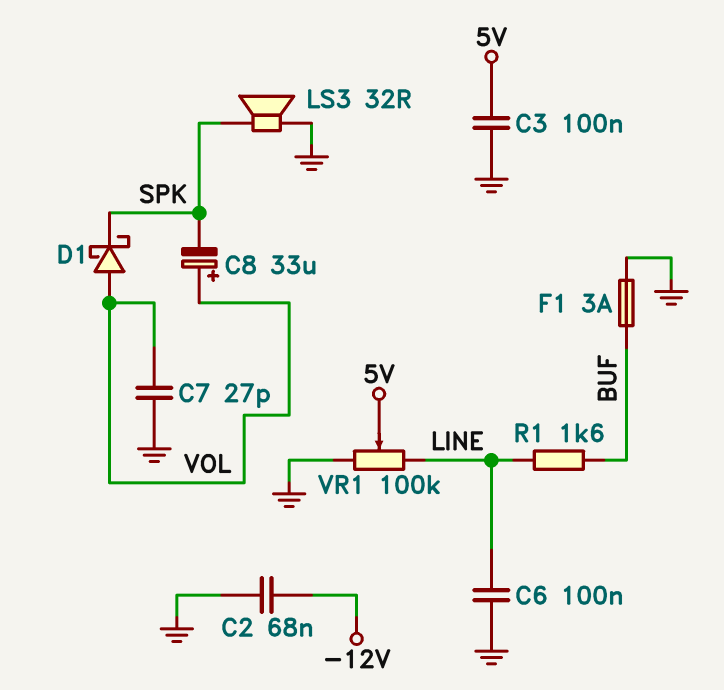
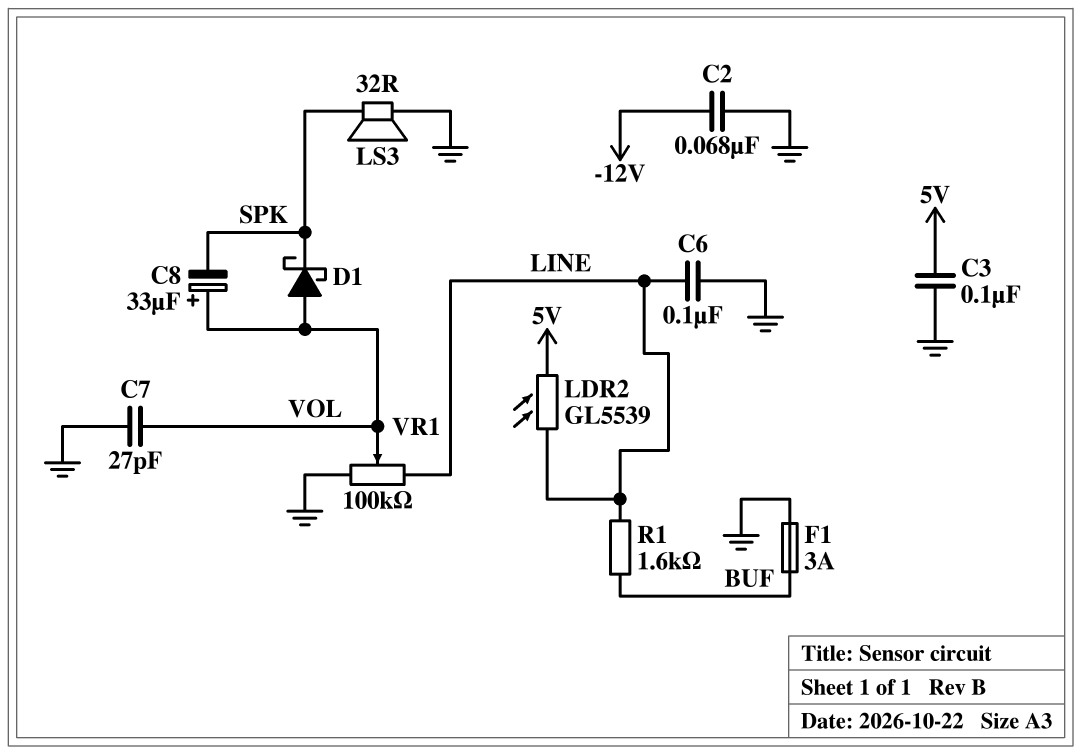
LDR2: none -> GL5539 (5V, LINE)
VR1: 100k (GND, LINE, wiper 5V) -> 100k (GND, LINE, wiper VOL)

